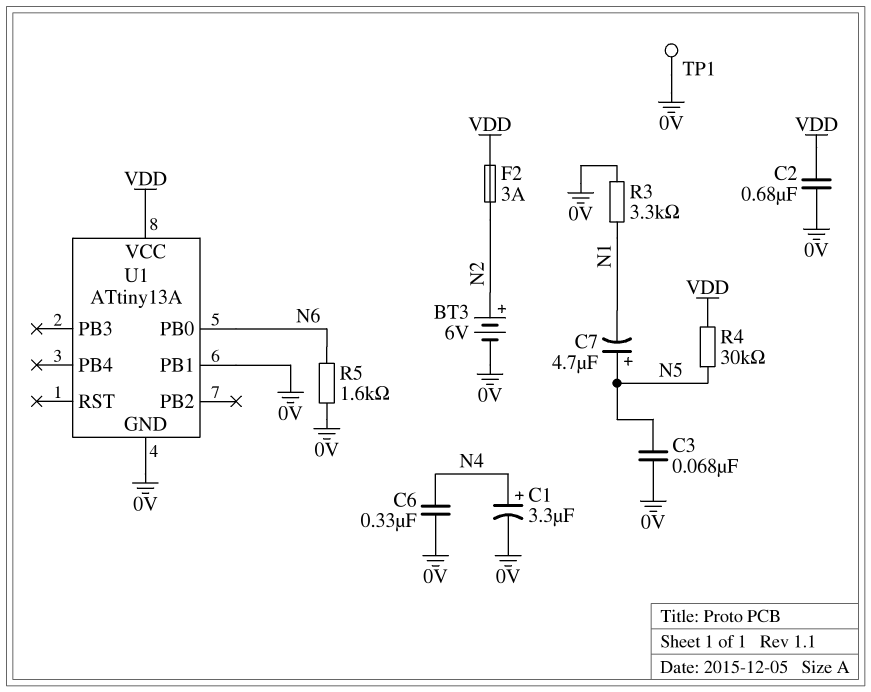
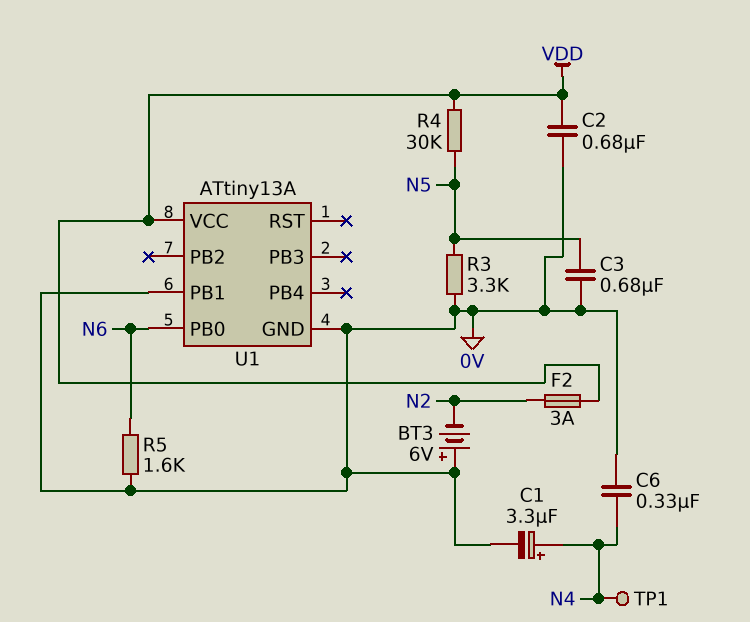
BT3: 6V (plus N2, minus 0V) -> 6V (plus 0V, minus N2)
C3: 68nF (0V, N5) -> 680nF (0V, N5)
C7: 4.7uF (plus N5, minus N1) -> none
R3: 3.3k (0V, N1) -> 3.3k (0V, N5)
TP1: test point (0V) -> test point (N4)

